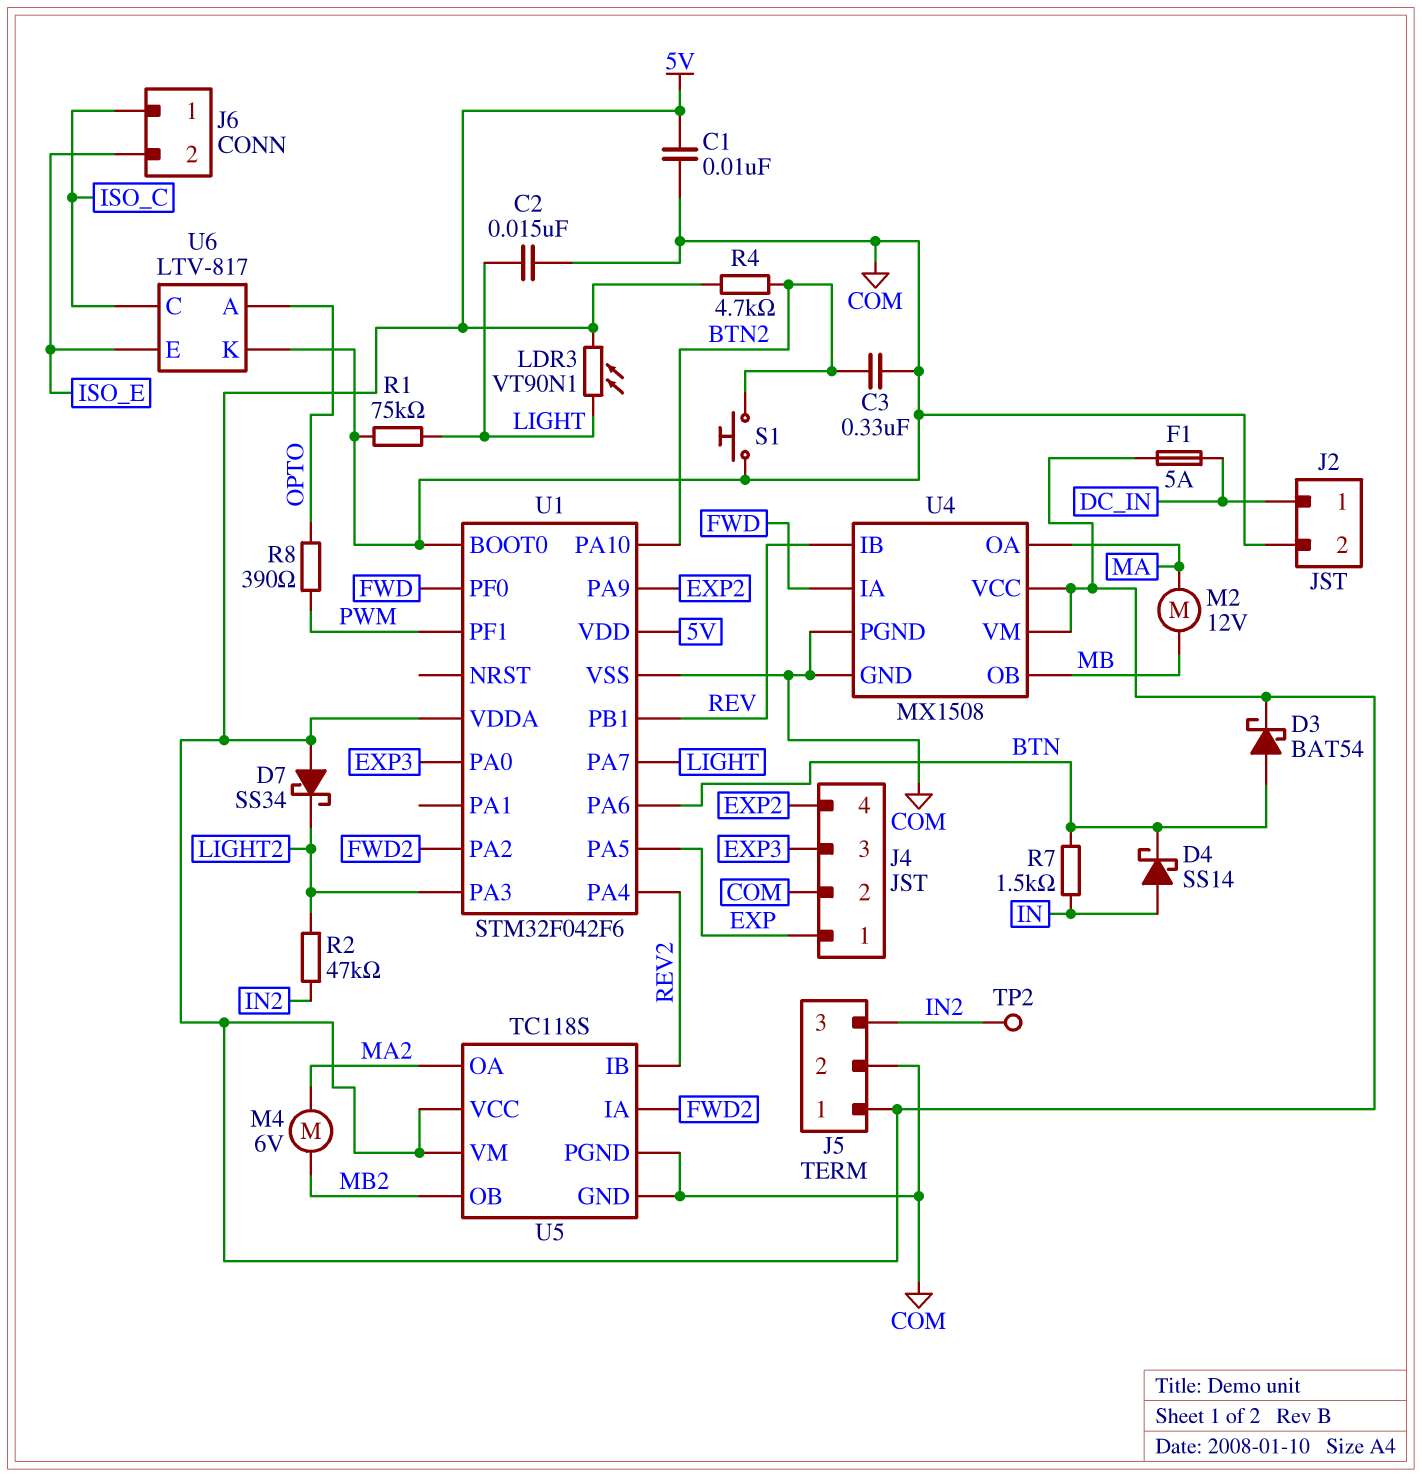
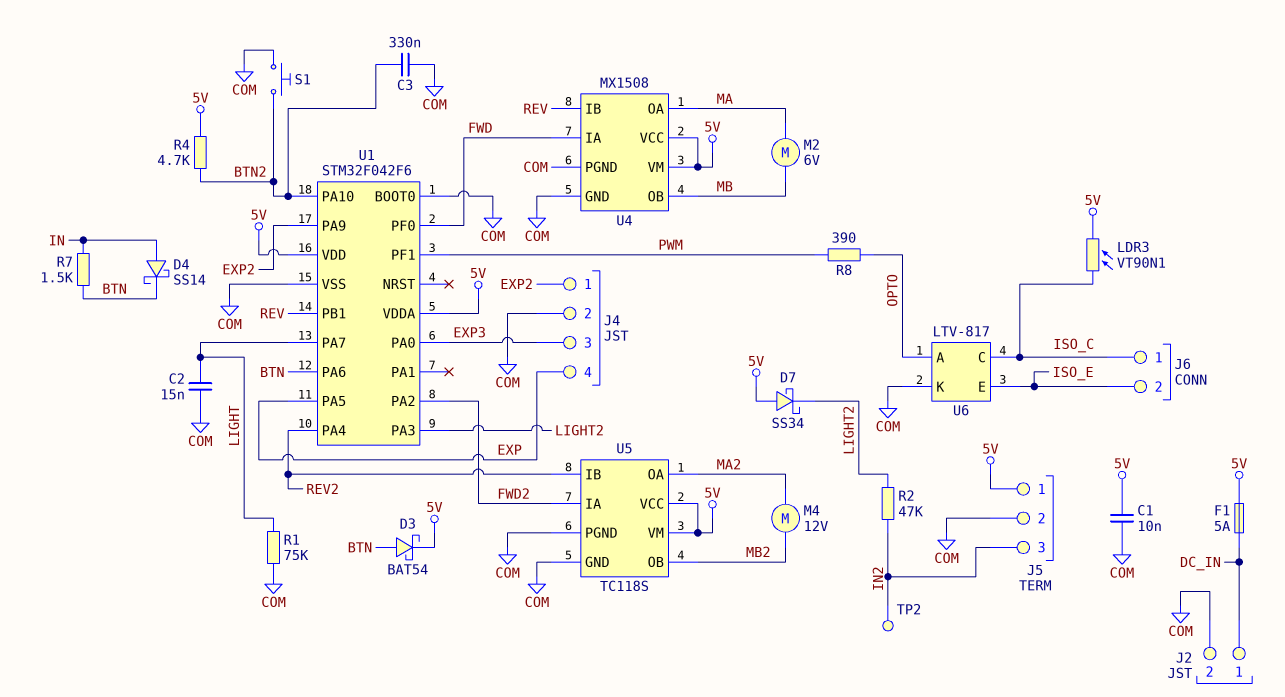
J4 pin 1: EXP -> EXP2
J4 pin 4: EXP2 -> EXP
LDR3: VT90N1 (5V, LIGHT) -> VT90N1 (5V, ISO_C)
M2: motor 12V (MA, MB) -> motor 6V (MA, MB)
M4: motor 6V (MA2, MB2) -> motor 12V (MA2, MB2)

